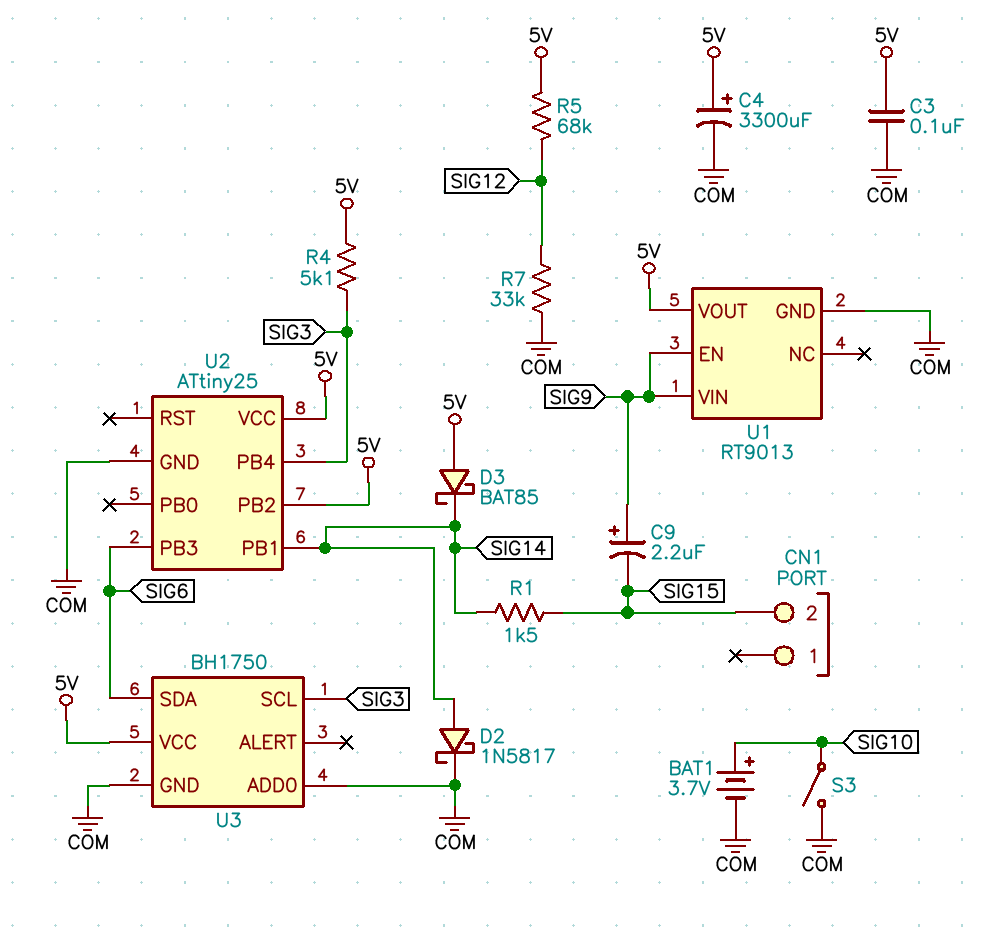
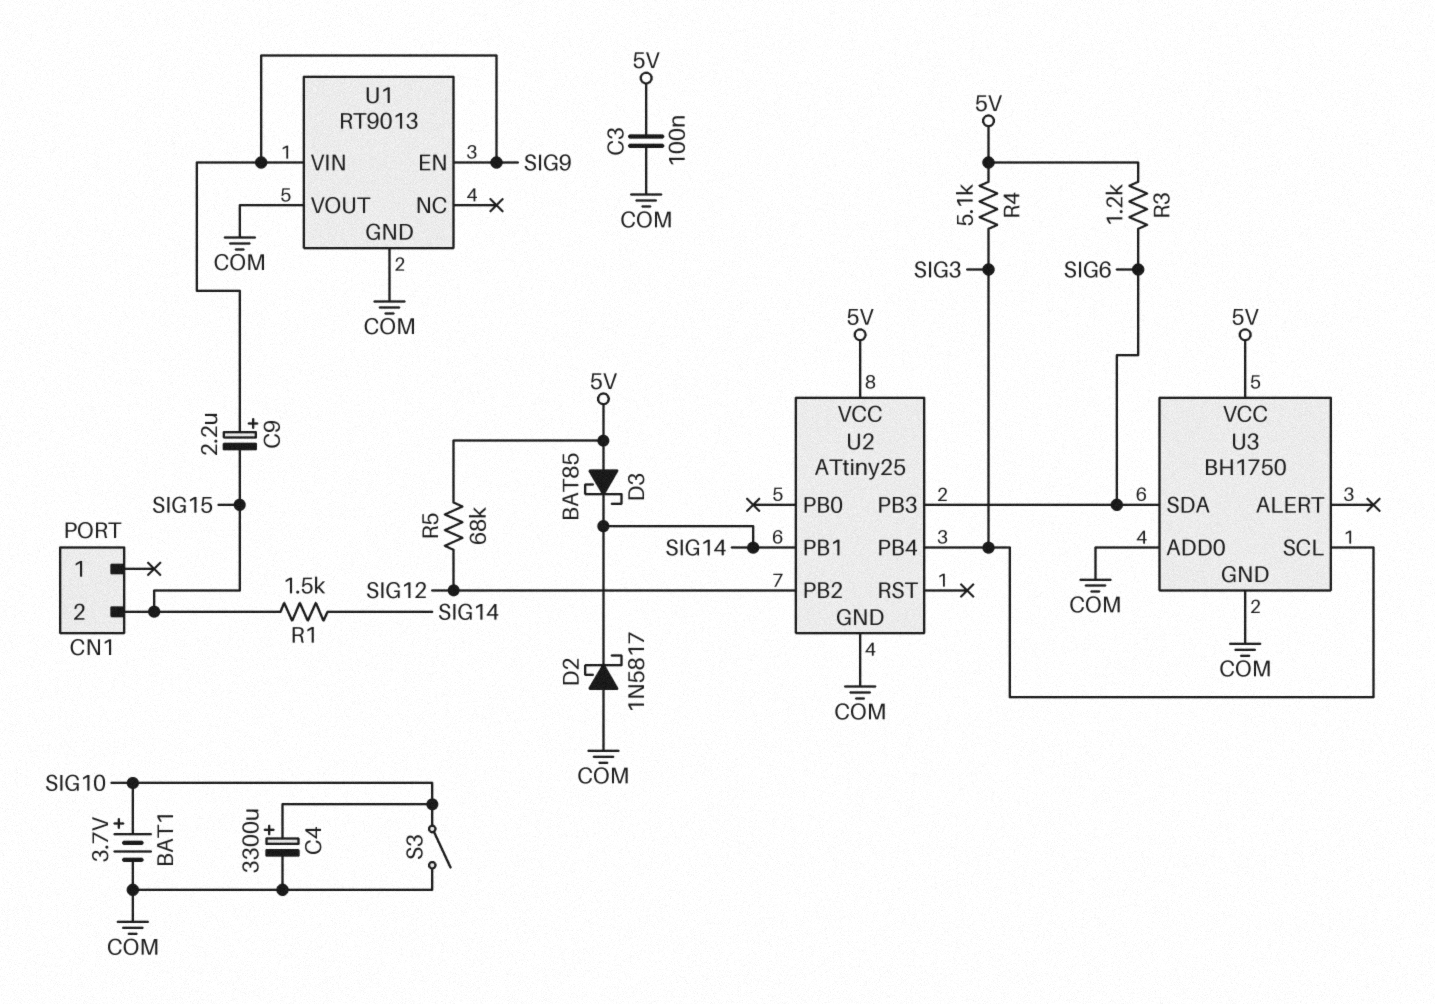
C4: 3300uF (plus 5V, minus COM) -> 3300uF (plus SIG10, minus COM)
D2: schottky 1N5817 (A SIG14, K COM) -> schottky 1N5817 (A COM, K SIG14)
R3: none -> 1.2k (5V, SIG6)
R7: 33k (COM, SIG12) -> none
U1 pin VOUT: 5V -> COM
U2 pin PB2: 5V -> SIG12

